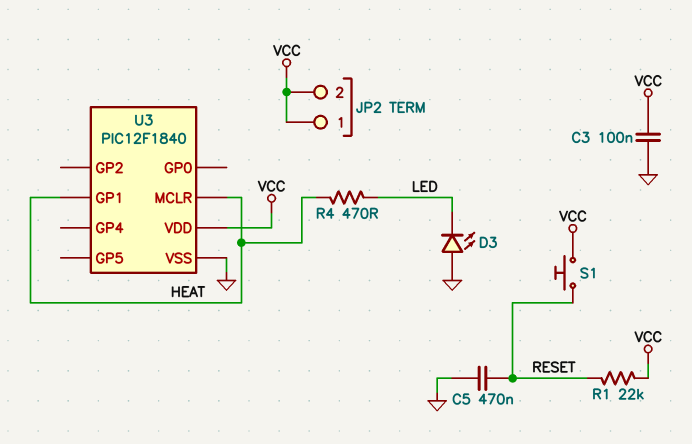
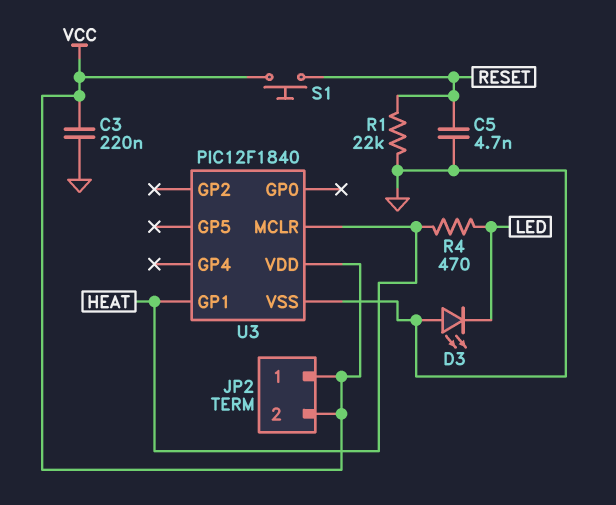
C3: 100nF (GND, VCC) -> 220nF (GND, VCC)
C5: 470nF (GND, RESET) -> 4.7nF (GND, RESET)
R1: 22k (RESET, VCC) -> 22k (GND, RESET)

